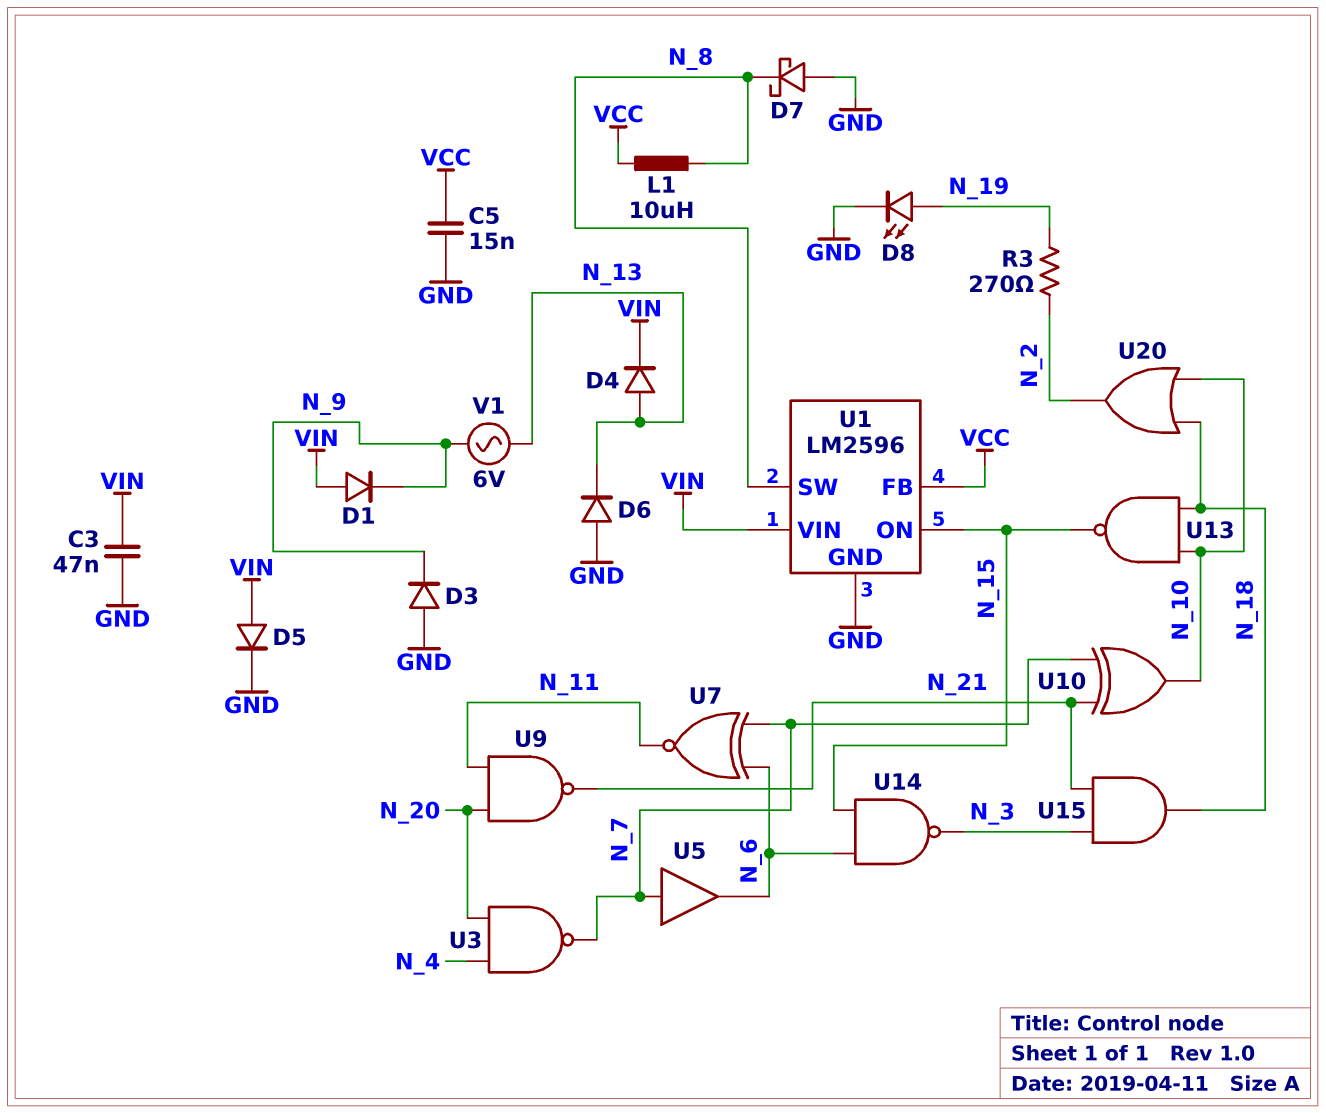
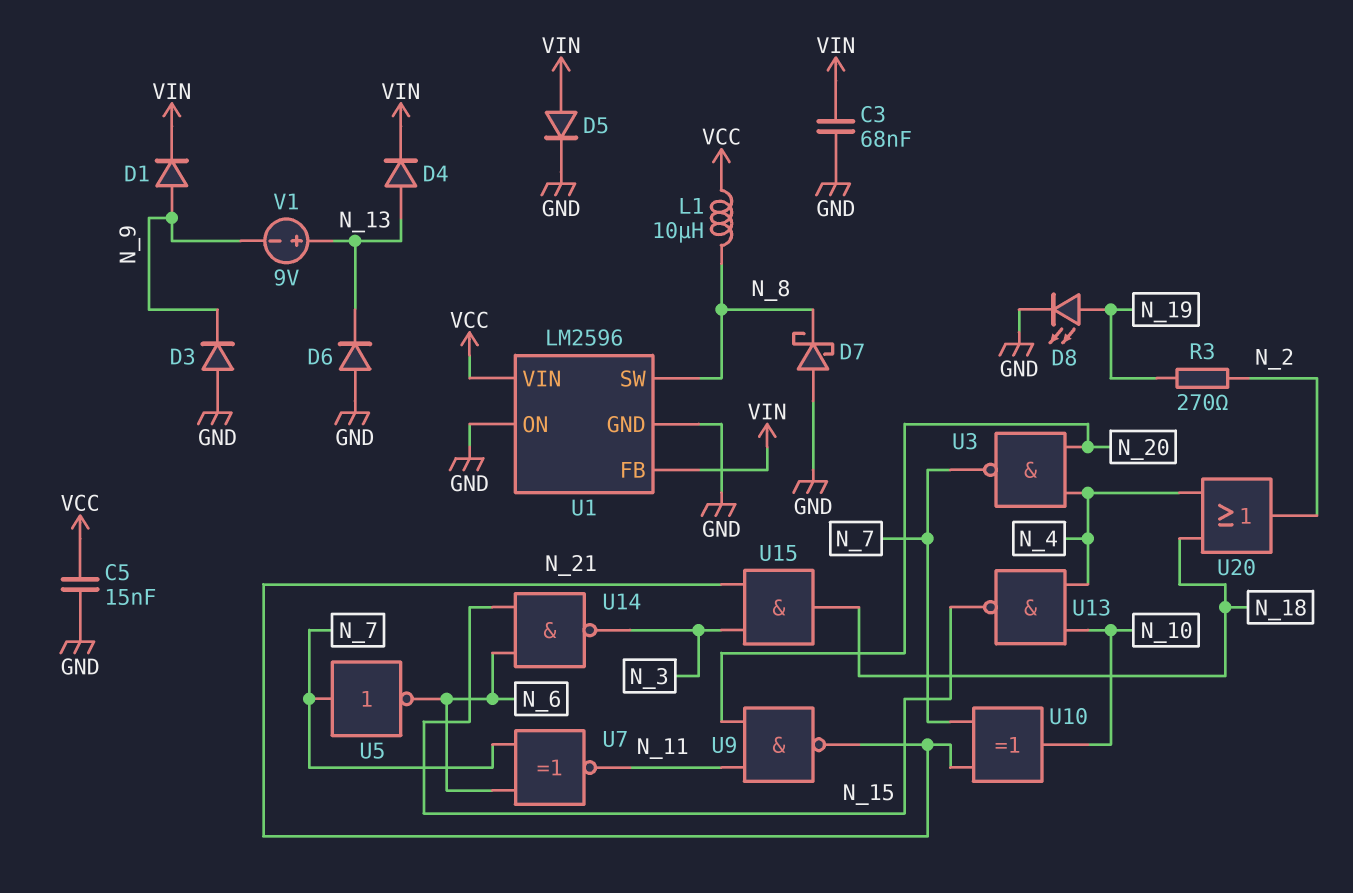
C3: 47nF (GND, VIN) -> 68nF (GND, VIN)
D1: diode (A VIN, K N_9) -> diode (A N_9, K VIN)
U1 pin FB: VCC -> VIN
U1 pin ON: N_15 -> GND
U1 pin VIN: VIN -> VCC
U5: buffer (in N_7, out N_6) -> NOT (in N_7, out N_6)
U13: NAND (in N_10, in N_18, out N_15) -> NAND (in N_4, in N_10, out N_15)
U20: OR (in N_10, in N_18, out N_2) -> OR (in N_4, in N_18, out N_2)
V1: AC 6V (N_9, N_13) -> 9V (plus N_13, minus N_9)

